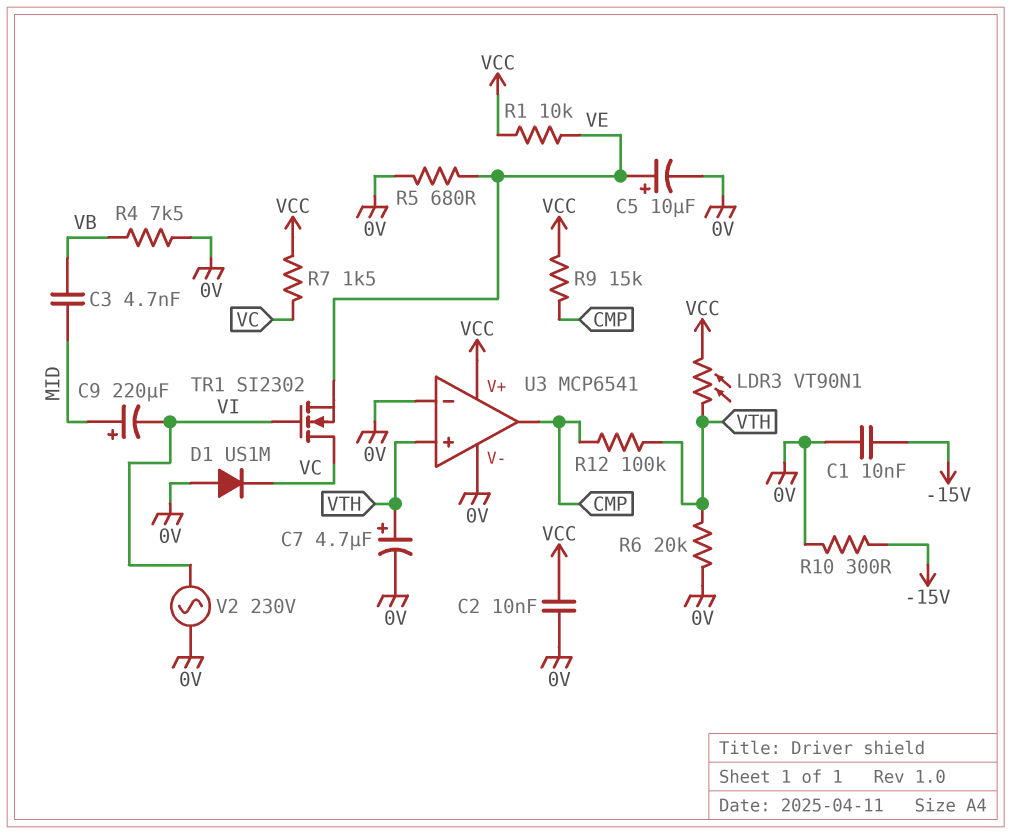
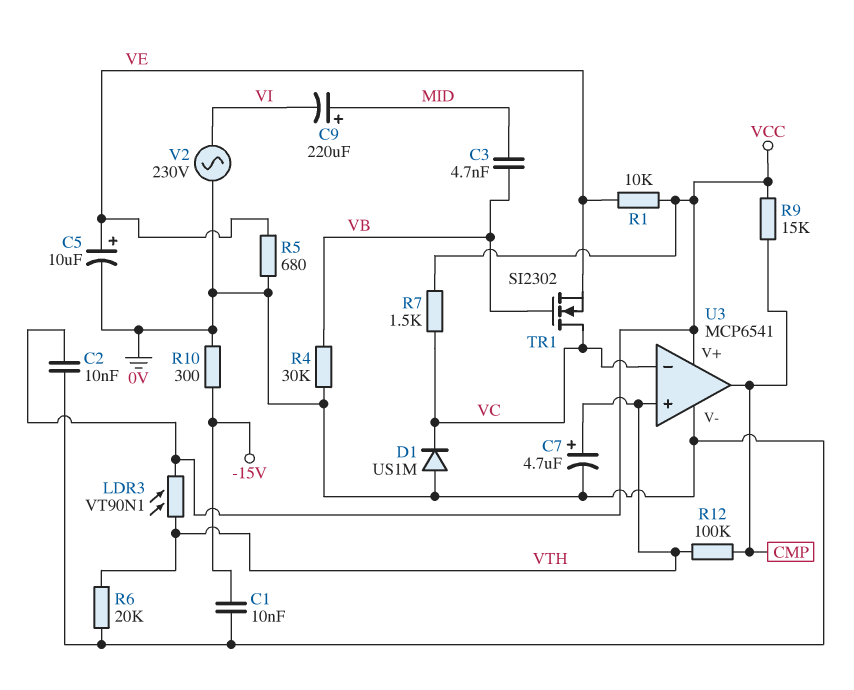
R4: 7.5k (0V, VB) -> 30k (0V, VB)
TR1: NMOS SI2302 (G VI, D VC, S VE) -> NMOS SI2302 (G VB, D VC, S VE)
U3 pin in-: 0V -> VC

